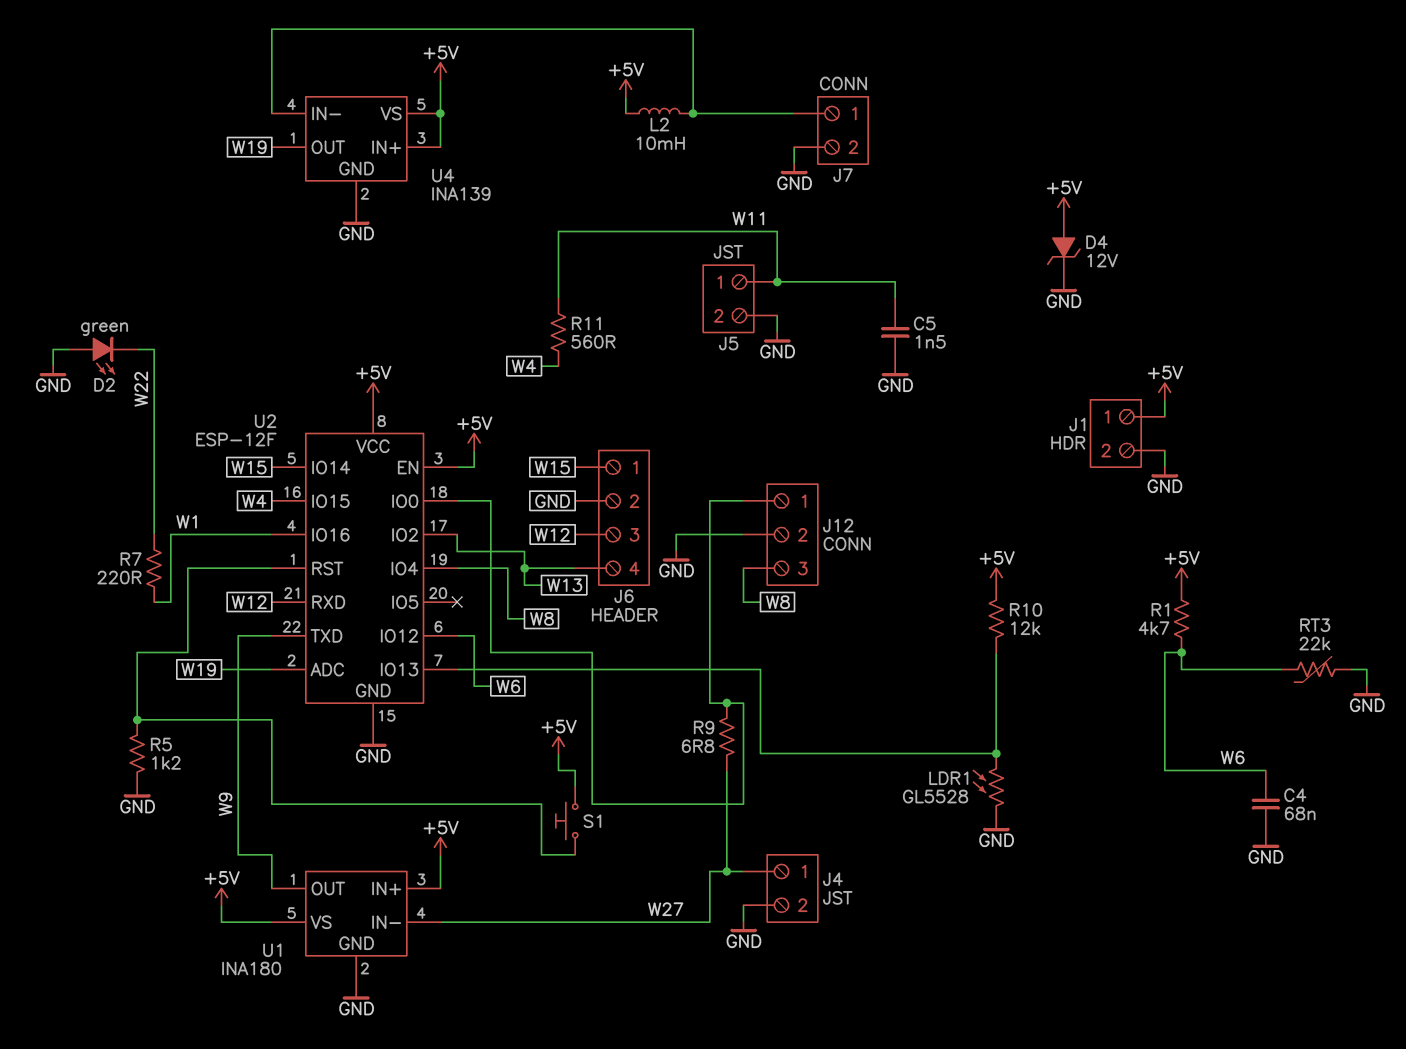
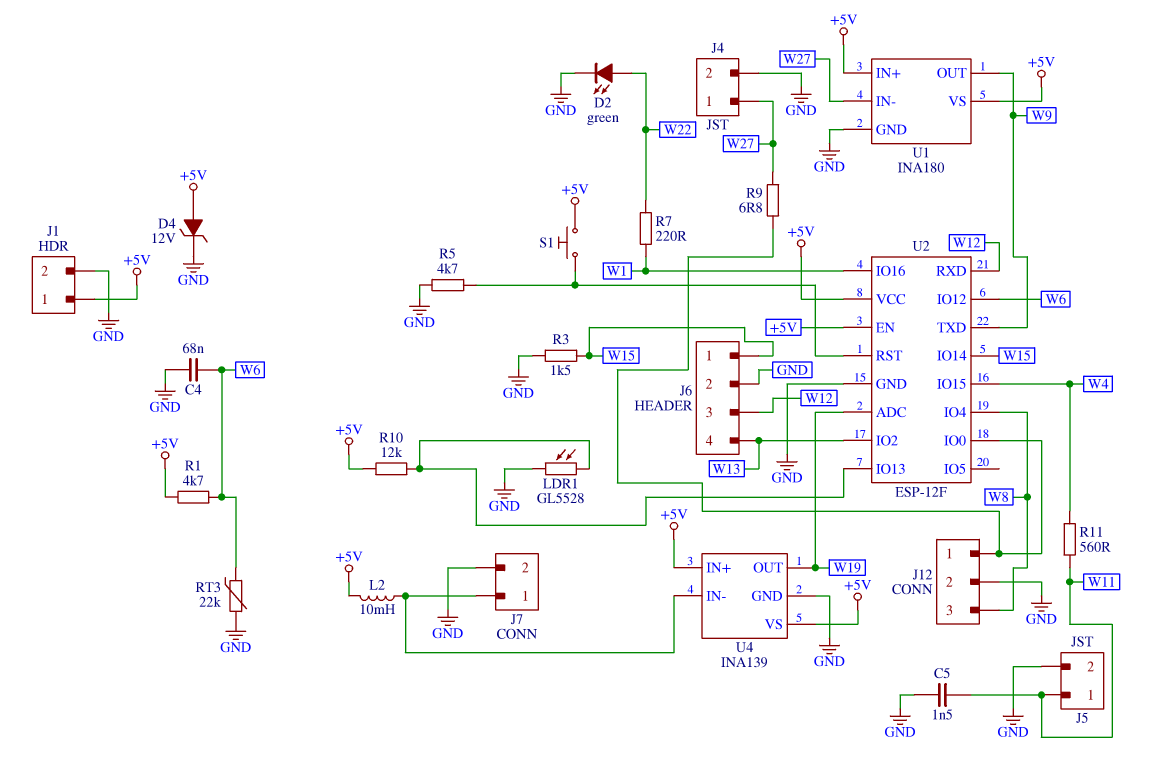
D2: LED green (A GND, K W22) -> LED green (A W22, K GND)
R3: none -> 1.5k (GND, W15)
R5: 1.2k (GND, U2/RST) -> 4.7k (GND, U2/RST)

